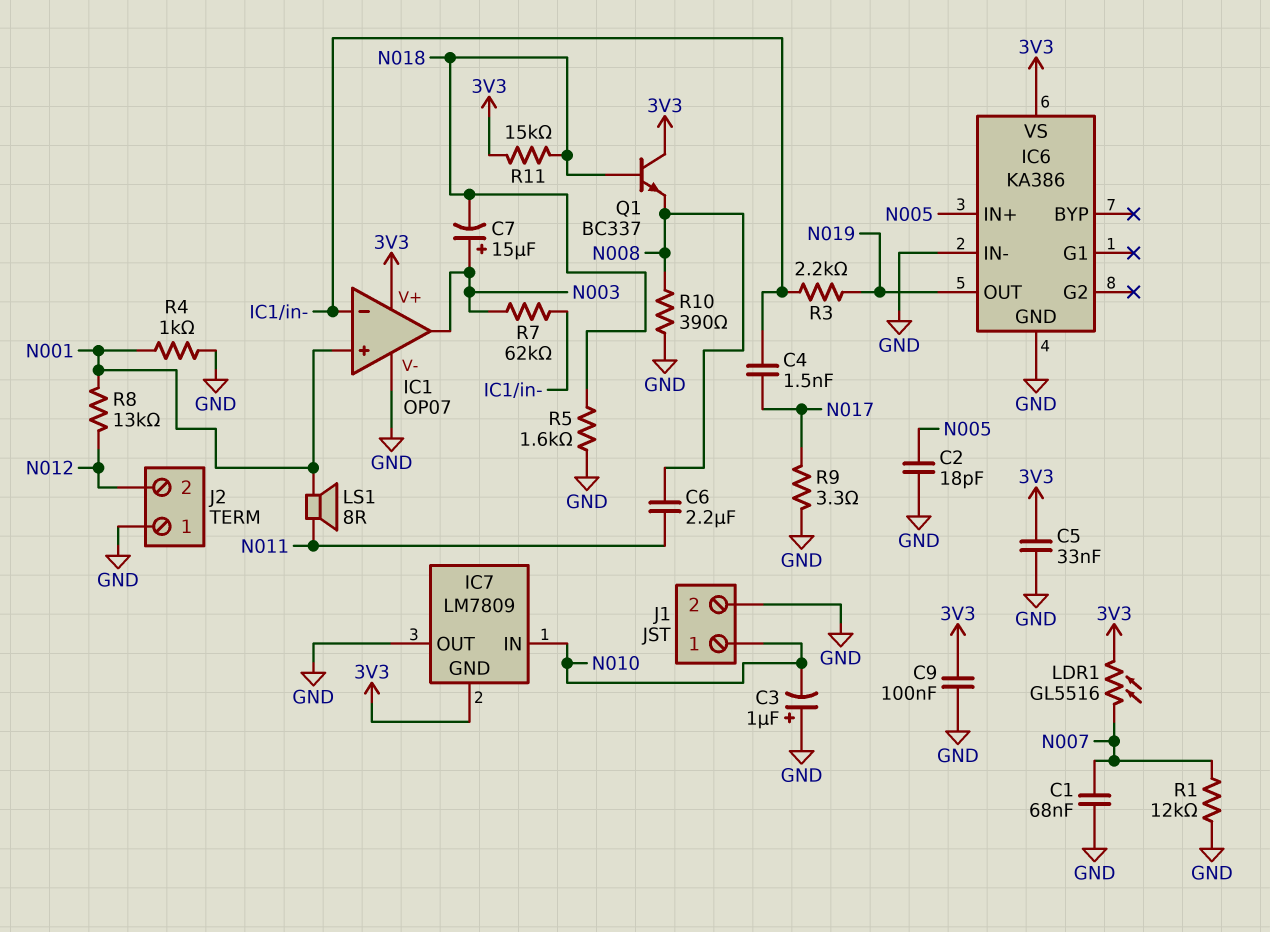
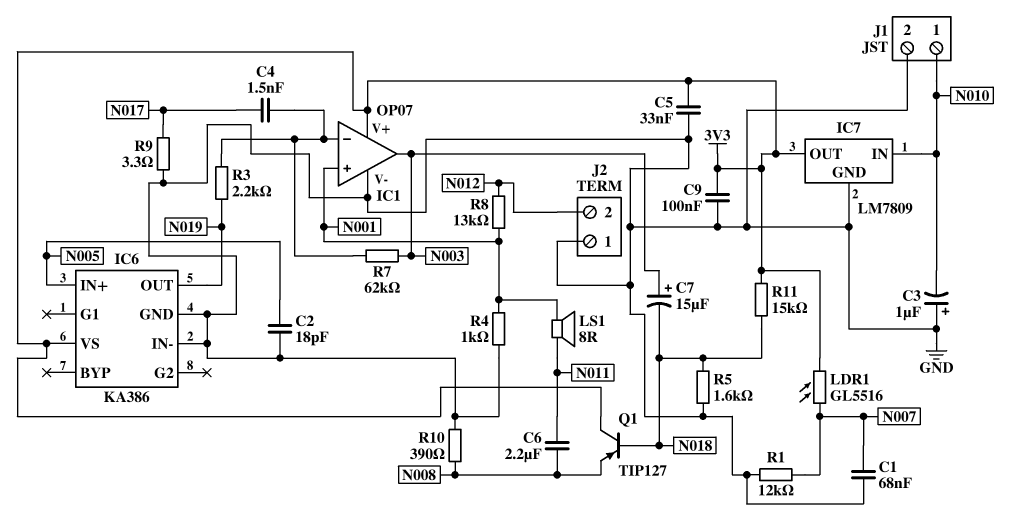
IC7 pin GND: 3V3 -> GND
IC7 pin OUT: GND -> 3V3
Q1: NPN BC337 (B N018, C 3V3, E N008) -> PNP TIP127 (B N018, C 3V3, E N008)

